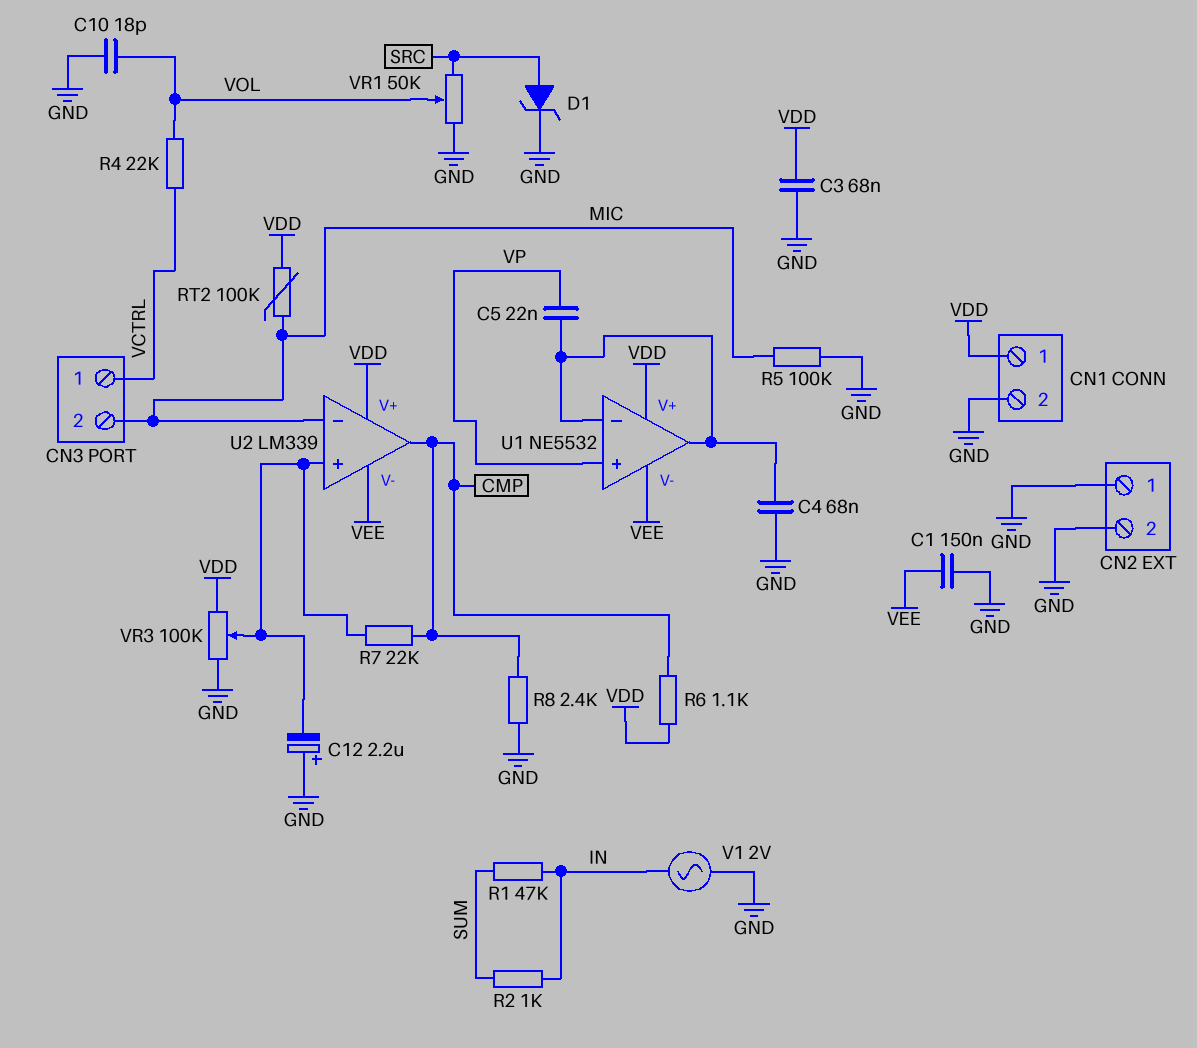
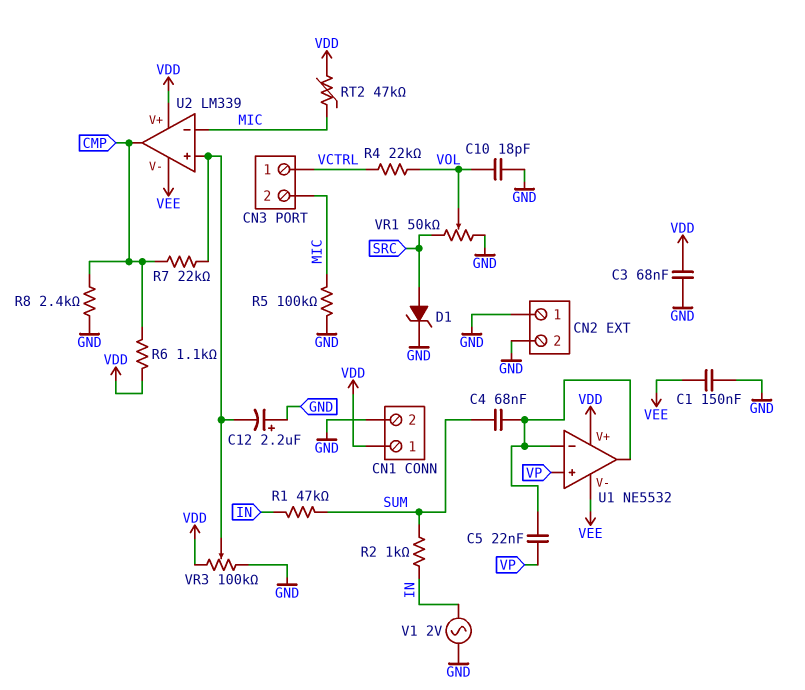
C4: 68nF (GND, U1/in-) -> 68nF (SUM, U1/in-)
RT2: 100k (MIC, VDD) -> 47k (MIC, VDD)

